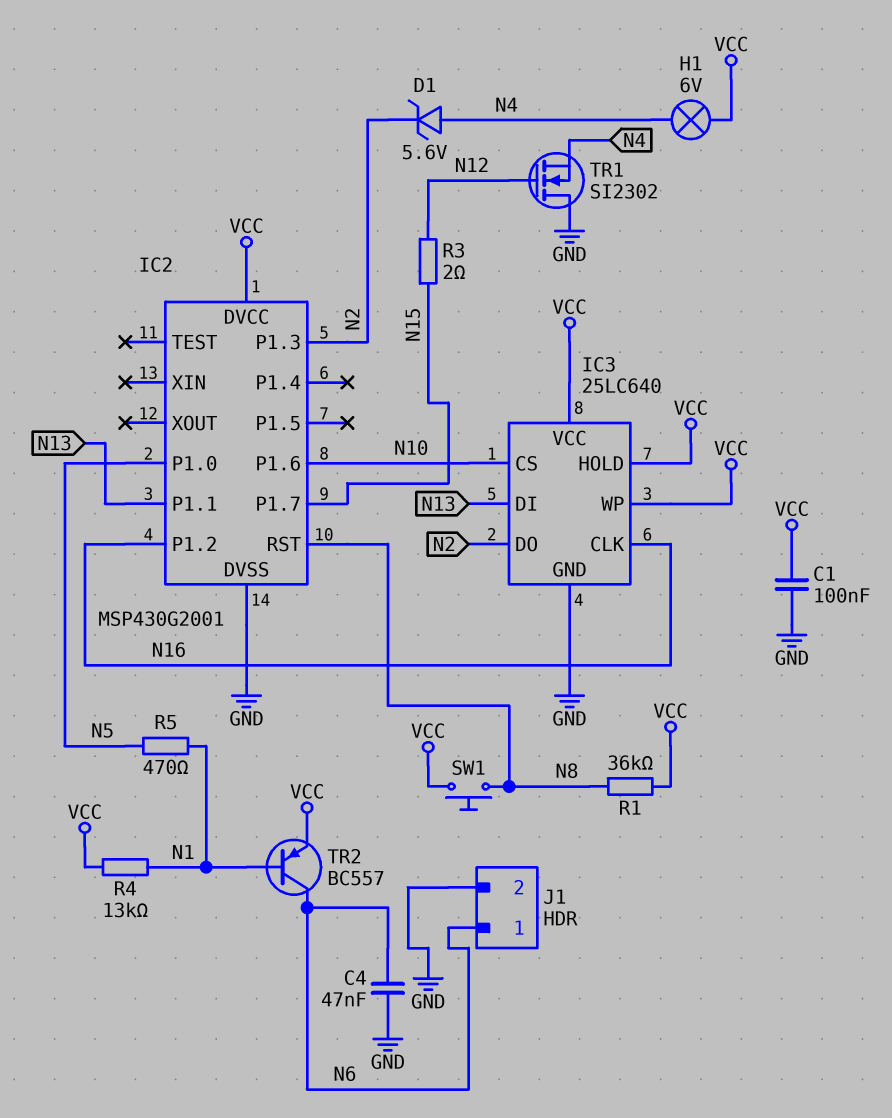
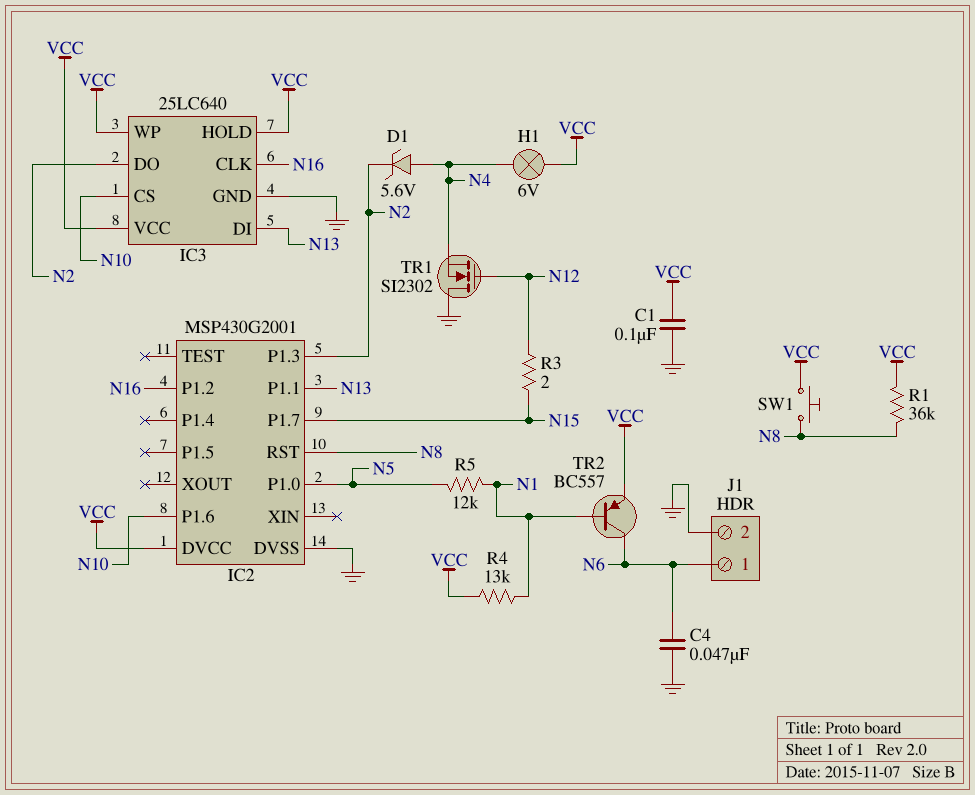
R5: 470 (N1, N5) -> 12k (N1, N5)

